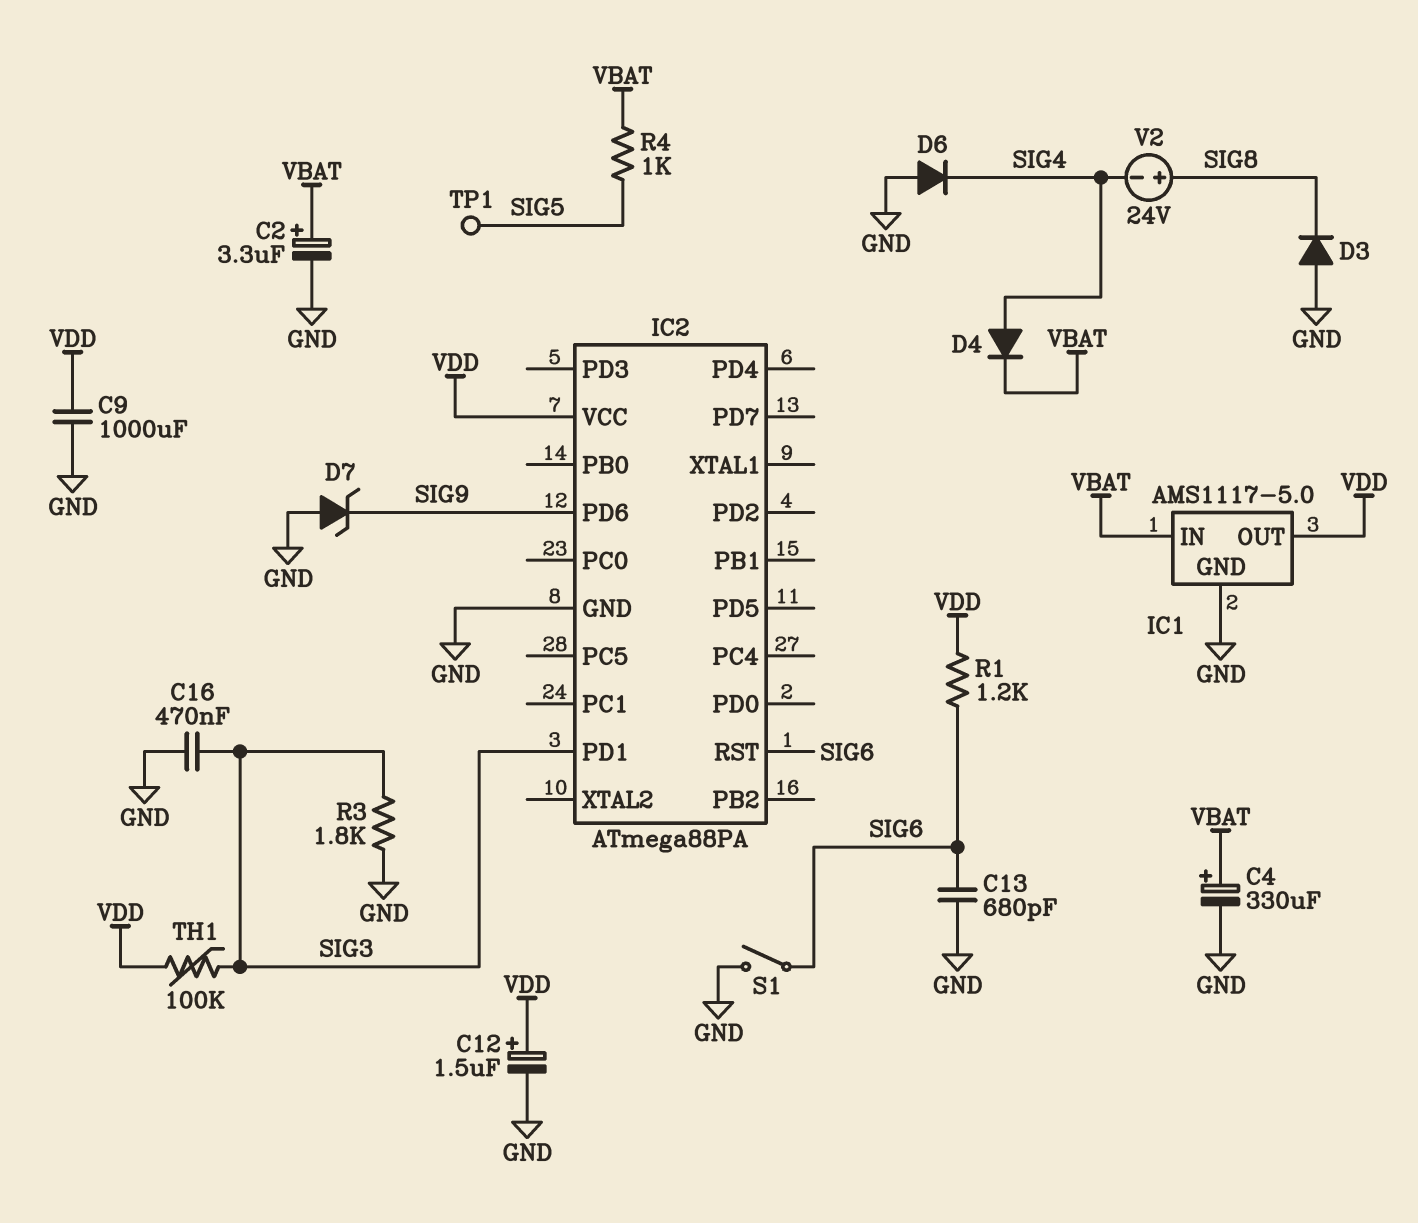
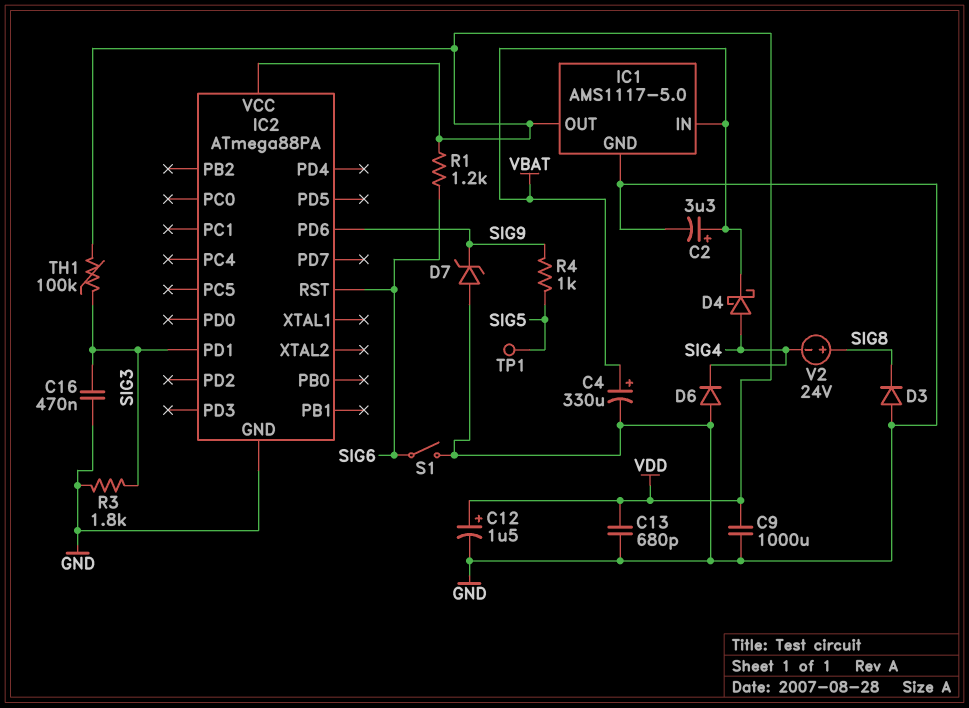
C13: 680pF (GND, SIG6) -> 680pF (GND, VDD)
D4: diode (A SIG4, K VBAT) -> schottky (A SIG4, K VBAT)
R4: 1k (SIG5, VBAT) -> 1k (SIG5, SIG9)

